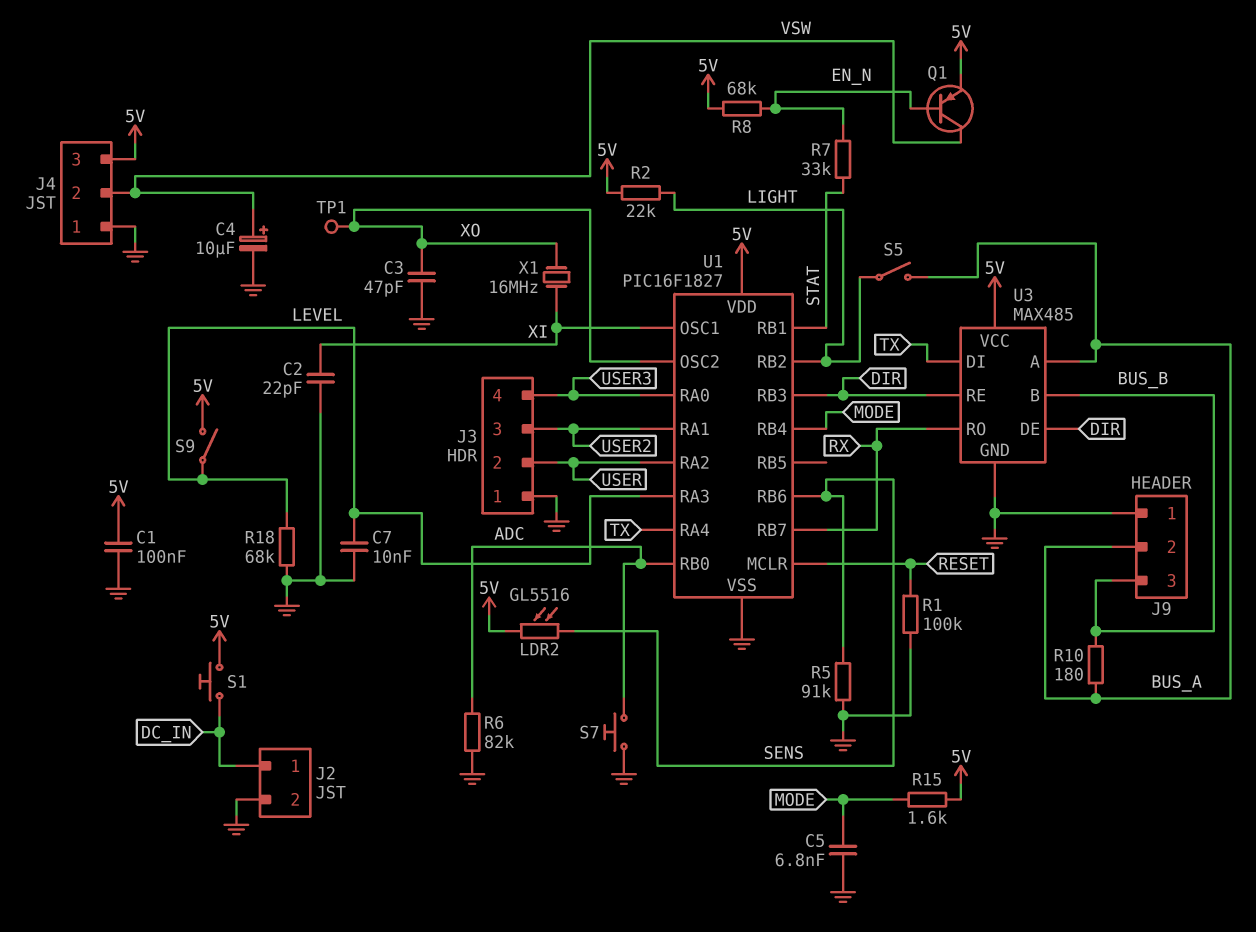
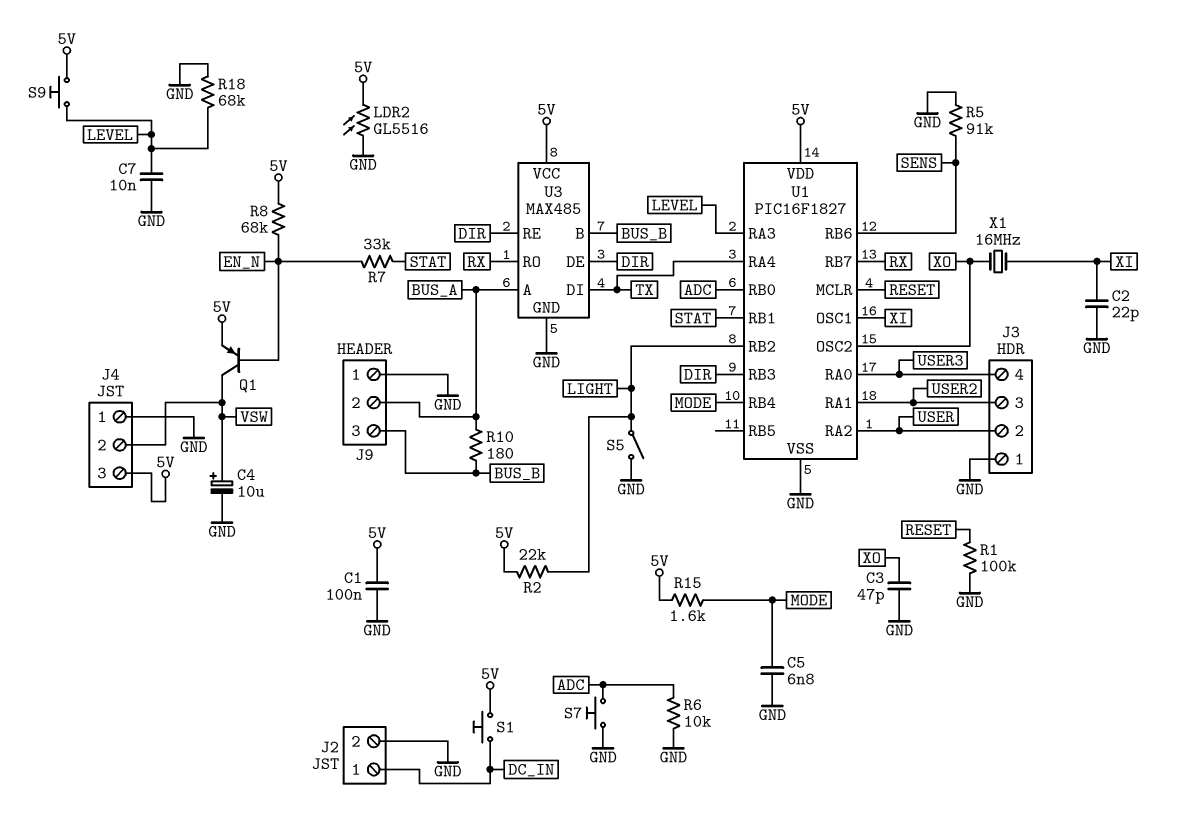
LDR2: GL5516 (5V, SENS) -> GL5516 (5V, GND)
R6: 82k (ADC, GND) -> 10k (ADC, GND)
S5: switch (BUS_A, LIGHT) -> switch (GND, LIGHT)
S9: switch (5V, LEVEL) -> button (5V, LEVEL)
TP1: test point (XO) -> none

